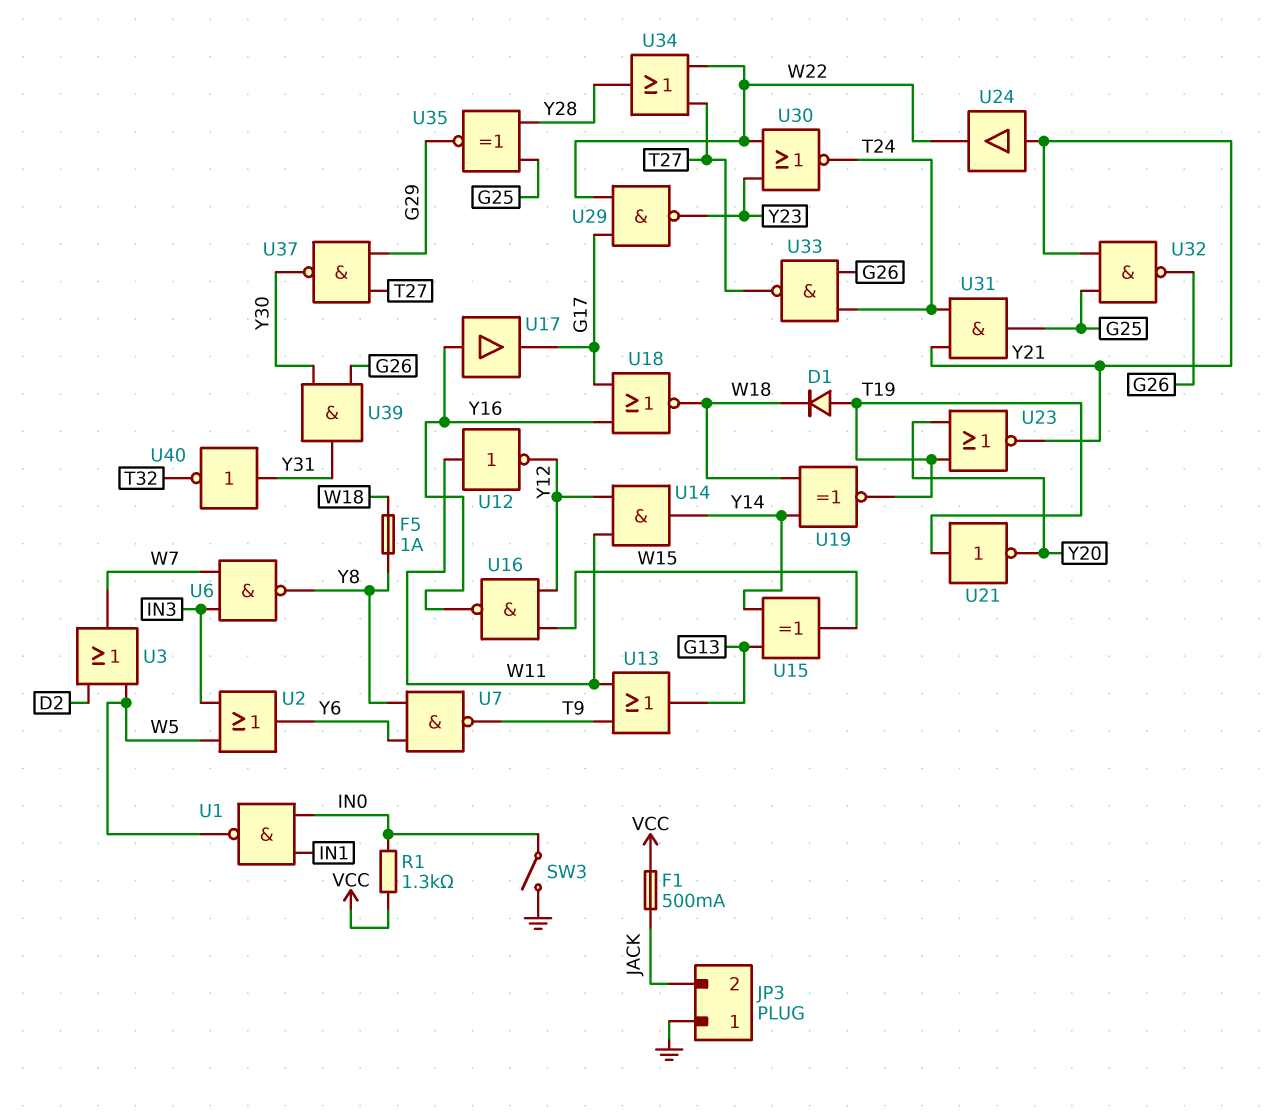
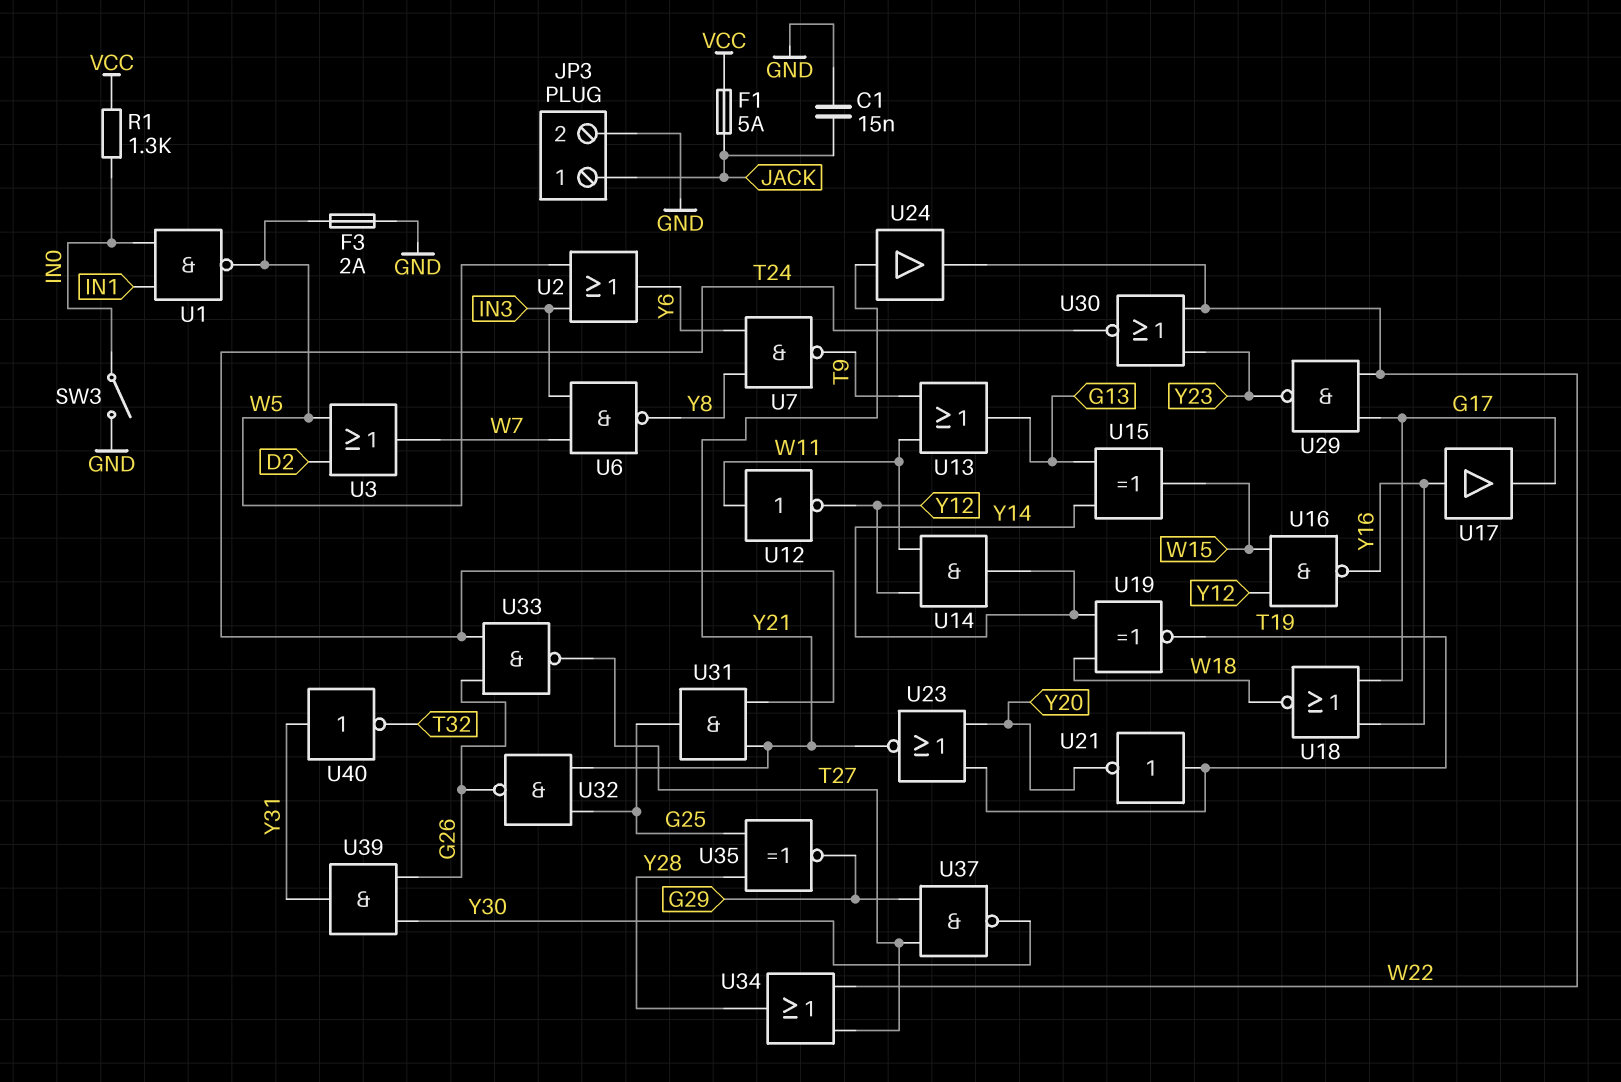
C1: none -> 15nF (GND, JACK)
D1: diode (A T19, K W18) -> none
F1: 500mA (JACK, VCC) -> 5A (JACK, VCC)
F3: none -> 2A (GND, W5)
F5: 1A (W18, Y8) -> none
JP3 pin 1: GND -> JACK
JP3 pin 2: JACK -> GND

